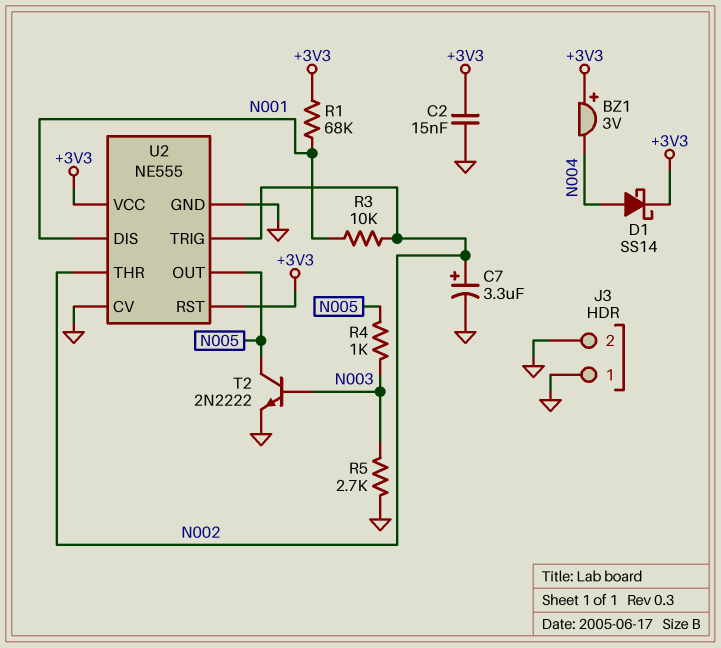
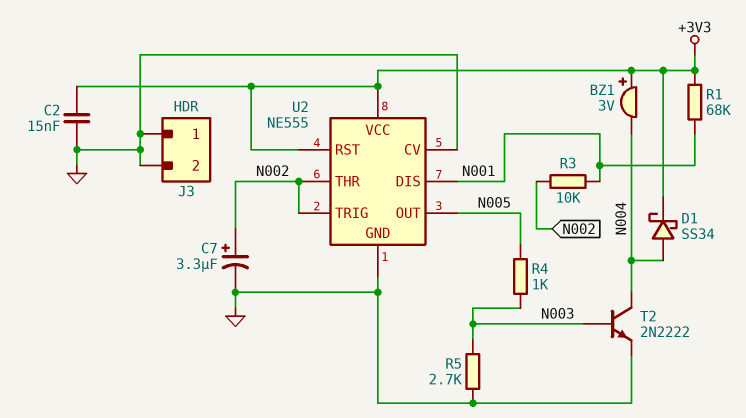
D1: schottky SS14 (A N004, K +3V3) -> schottky SS34 (A N004, K +3V3)
T2: NPN 2N2222 (B N003, C N005, E GND) -> NPN 2N2222 (B N003, C N004, E GND)

